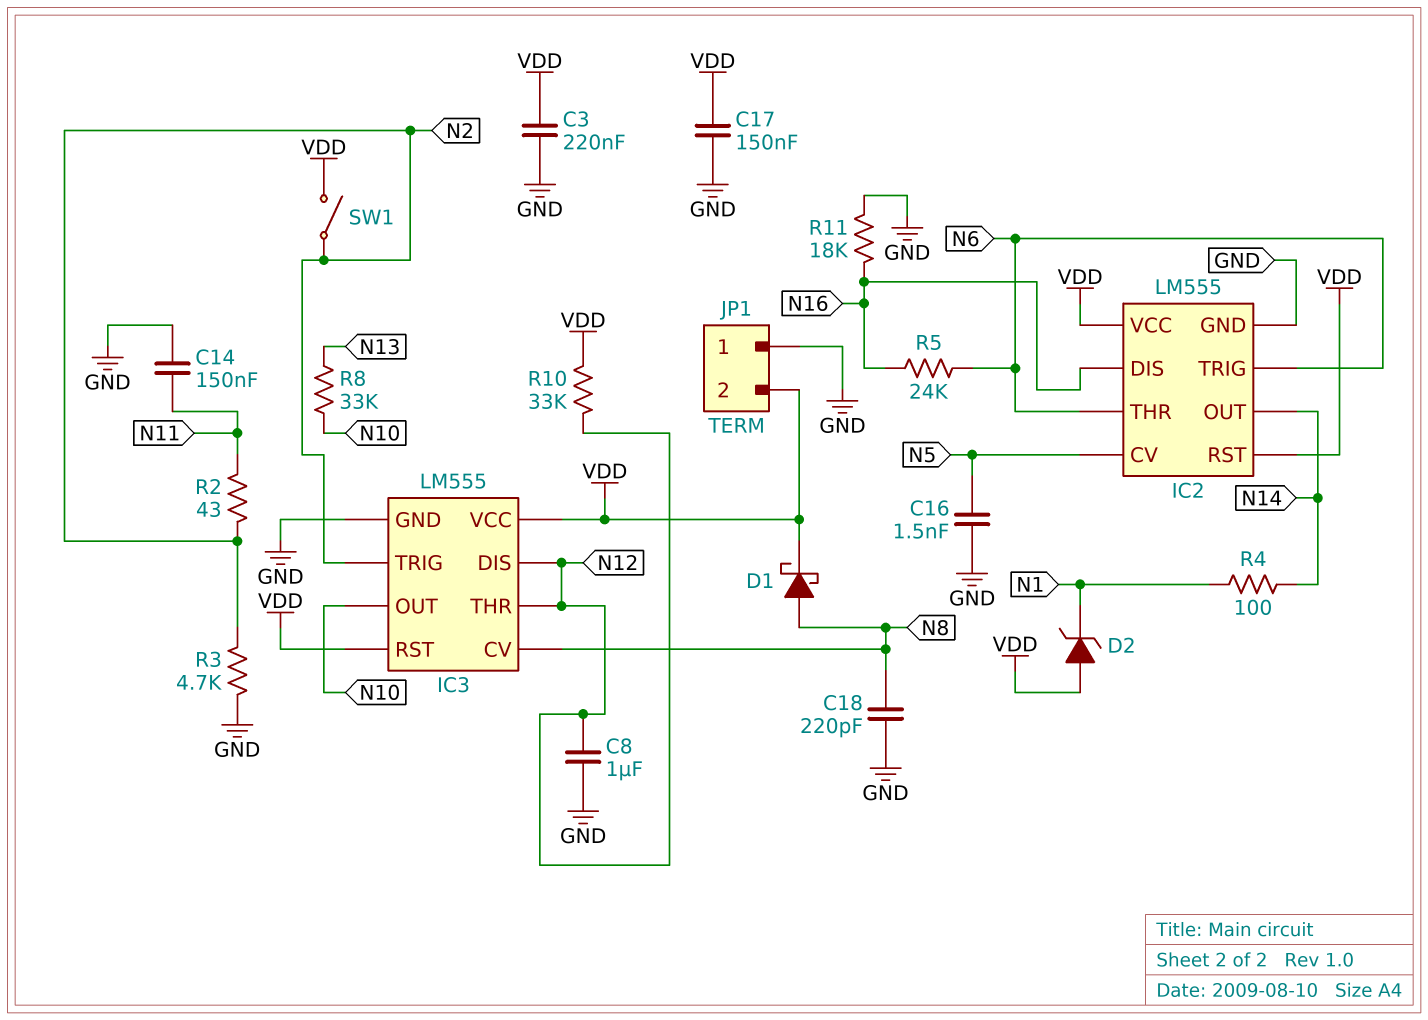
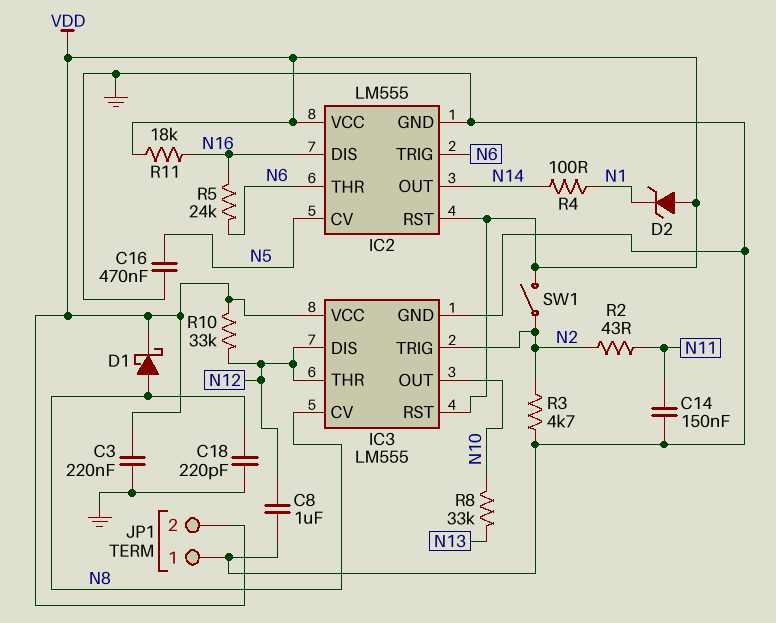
C16: 1.5nF (GND, N5) -> 470nF (GND, N5)
C17: 150nF (GND, VDD) -> none
R11: 18k (GND, N16) -> 18k (N16, VDD)

